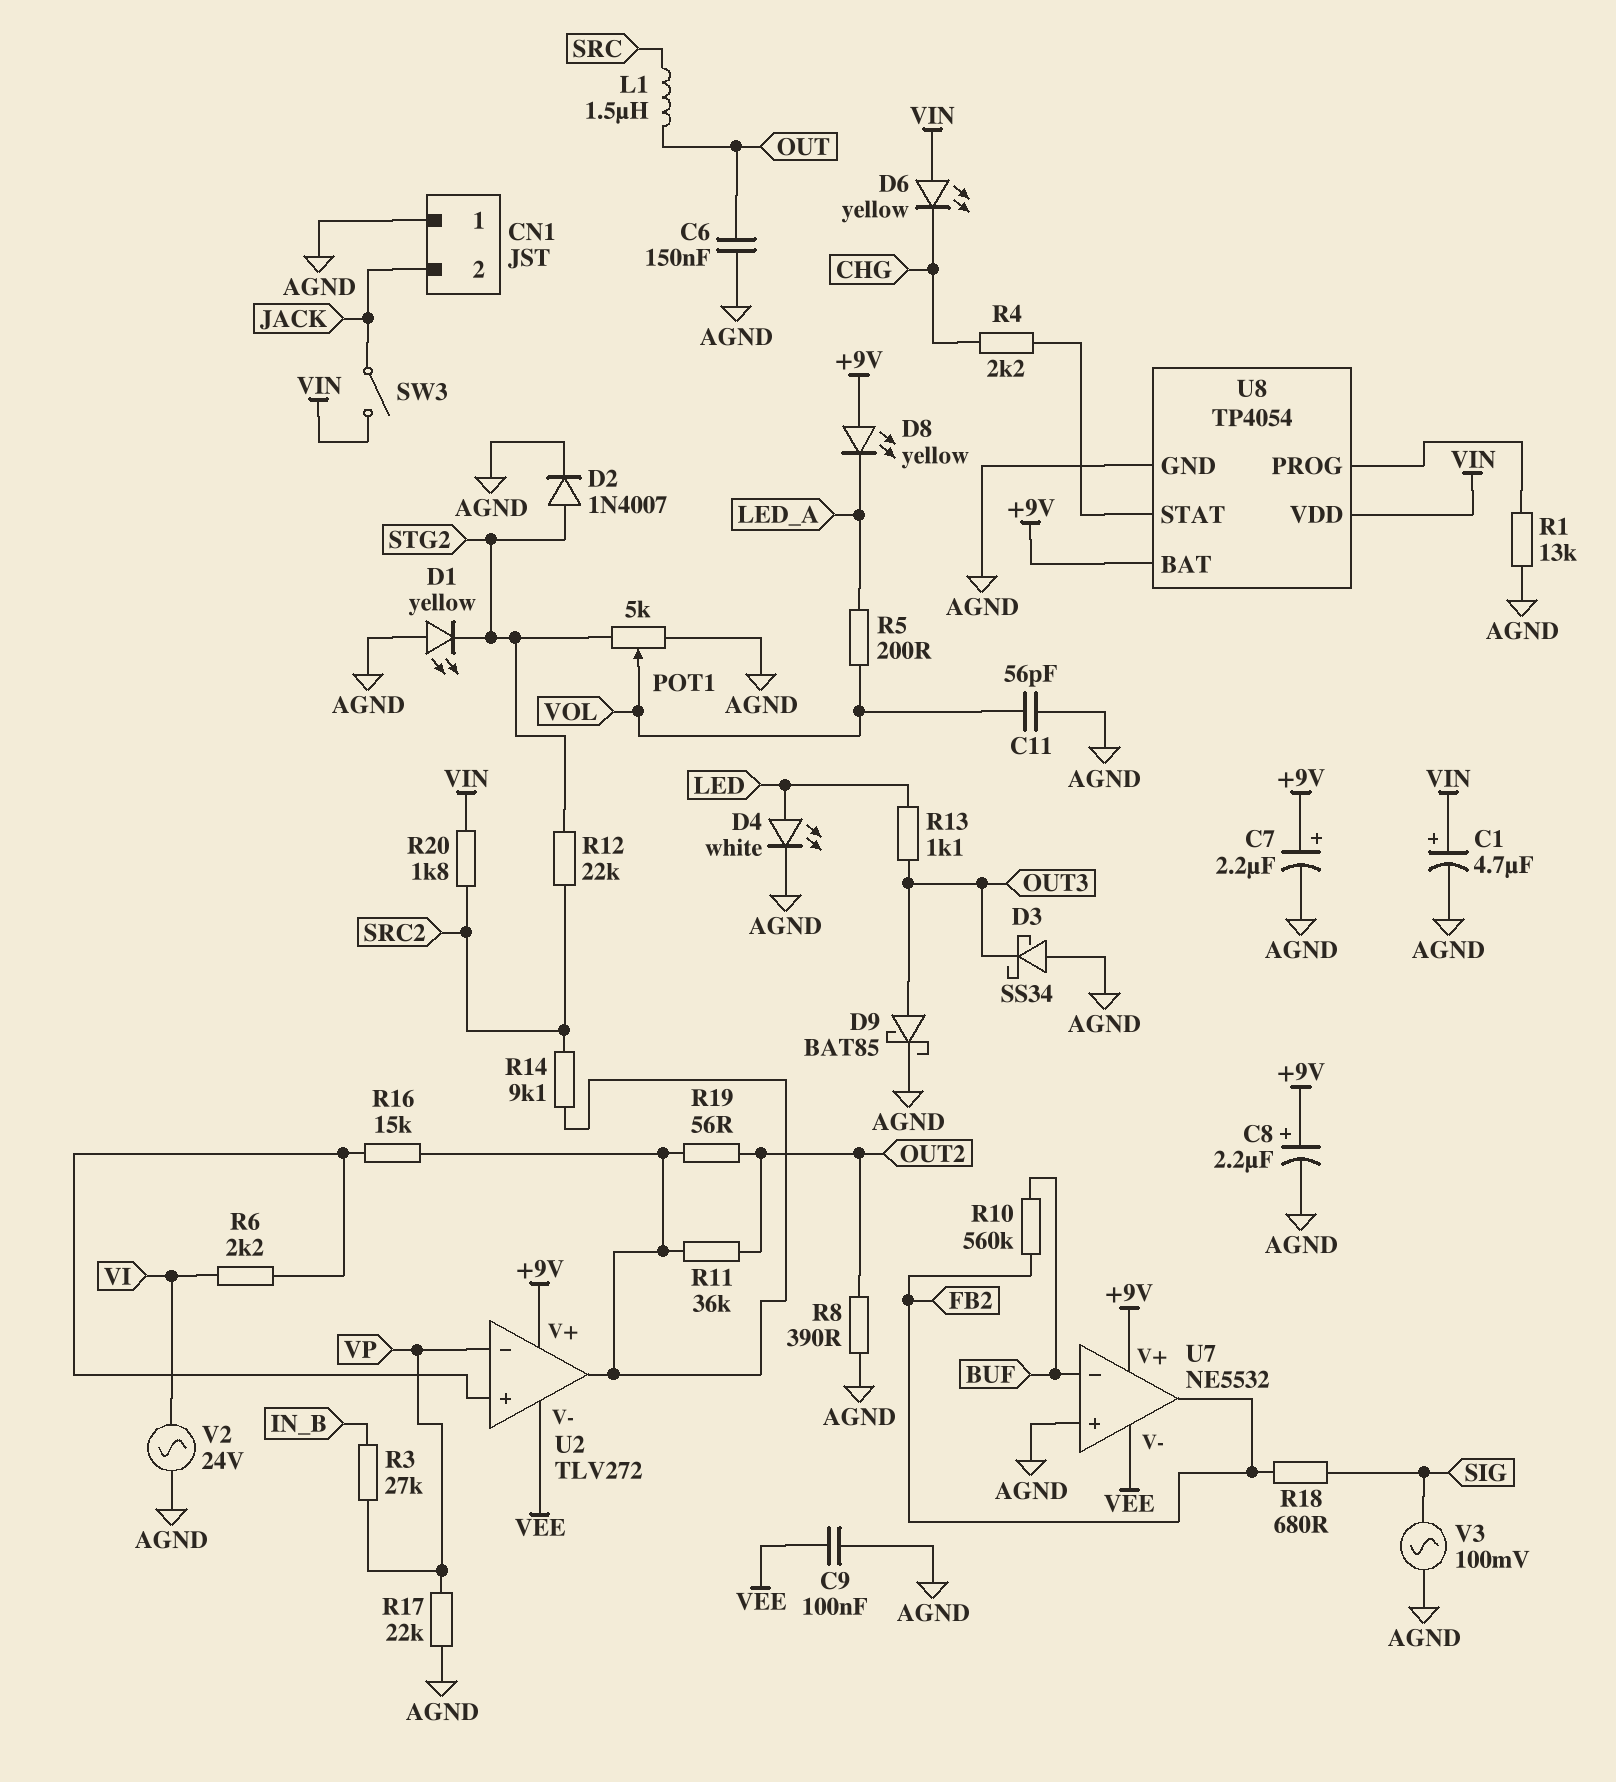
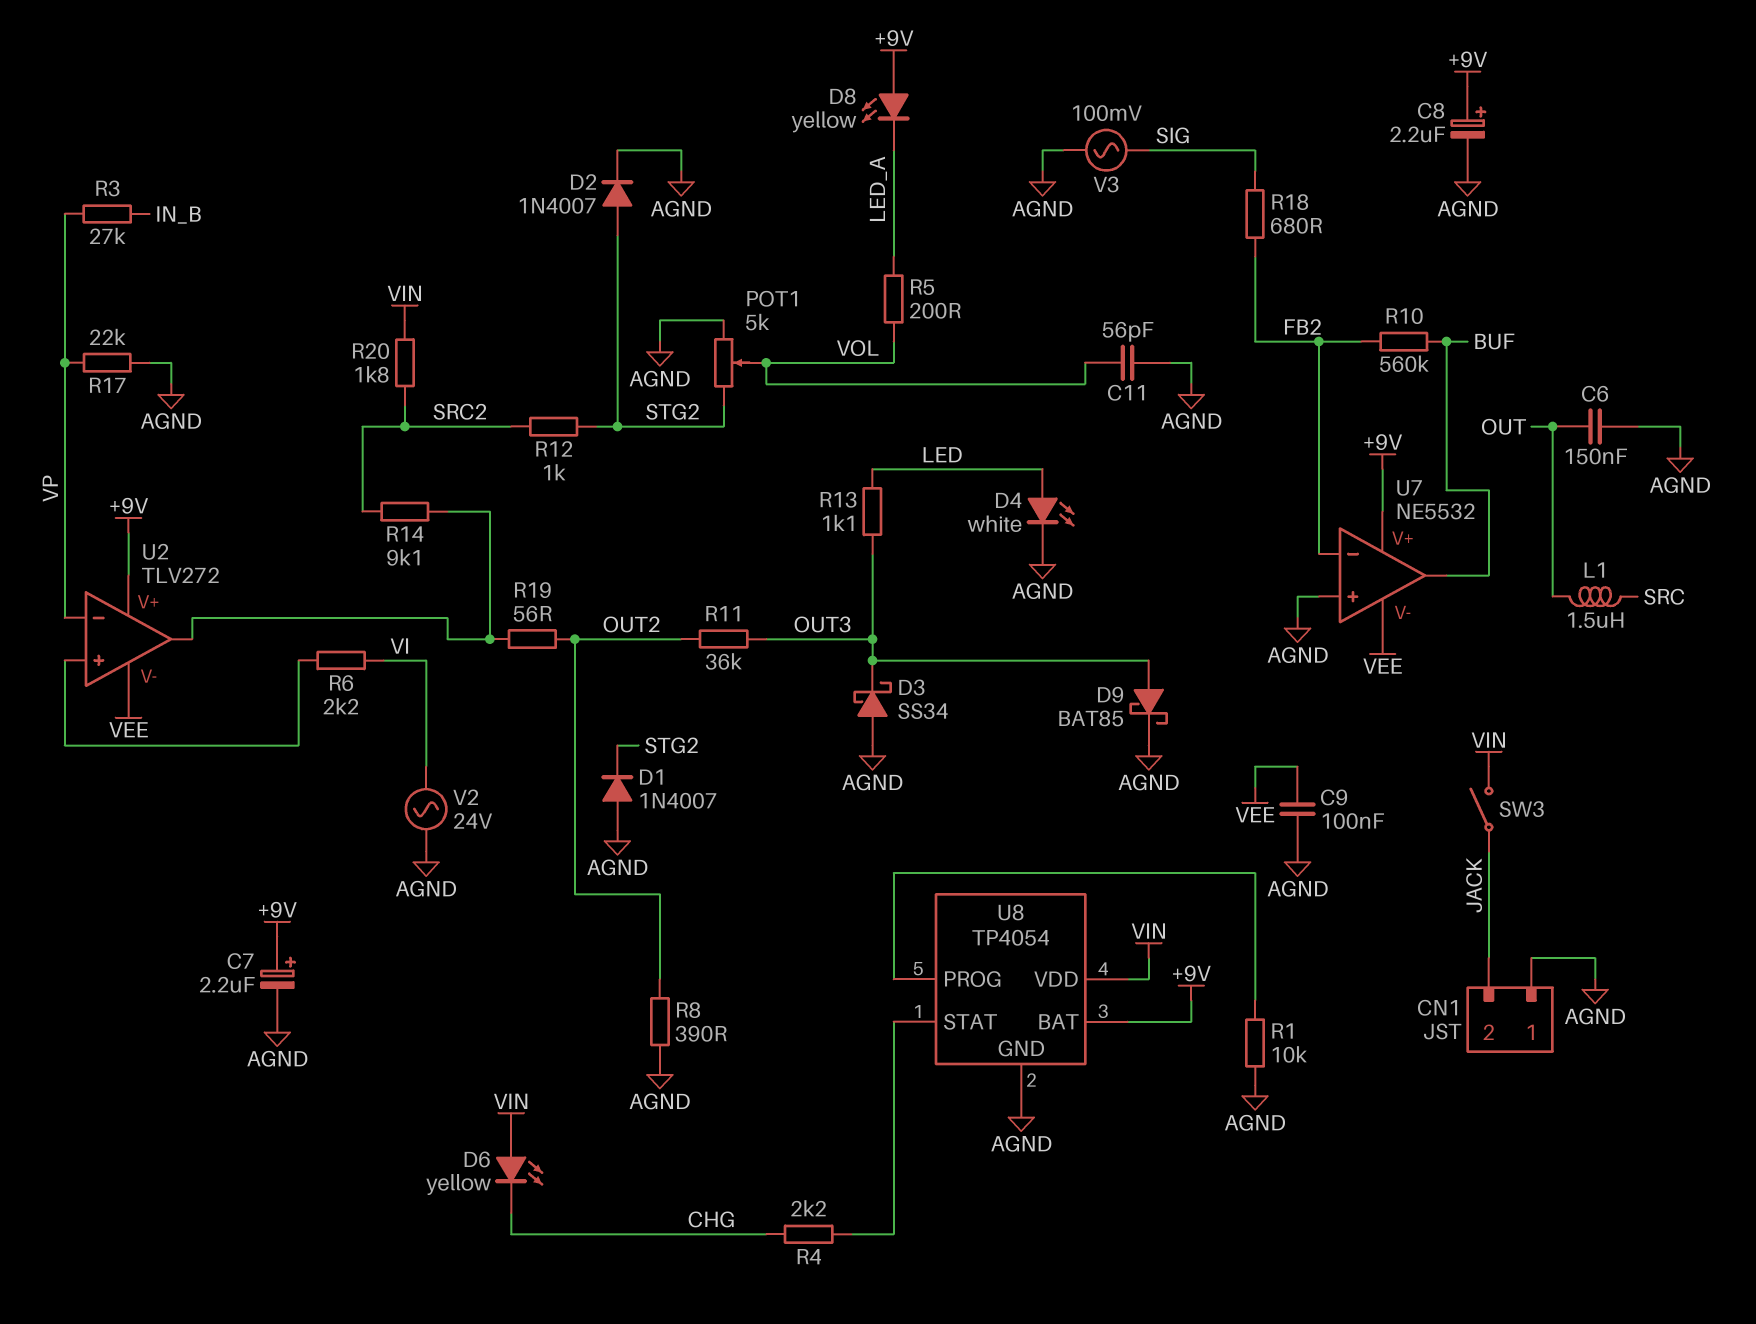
C1: 4.7uF (plus VIN, minus AGND) -> none
D1: LED yellow (A AGND, K STG2) -> diode 1N4007 (A AGND, K STG2)
R1: 13k (AGND, U8/PROG) -> 10k (AGND, U8/PROG)
R11: 36k (OUT2, U2/out) -> 36k (OUT2, OUT3)
R12: 22k (SRC2, STG2) -> 1k (SRC2, STG2)
R16: 15k (U2/in+, U2/out) -> none
U7 pin in-: BUF -> FB2
U7 pin out: FB2 -> BUF

